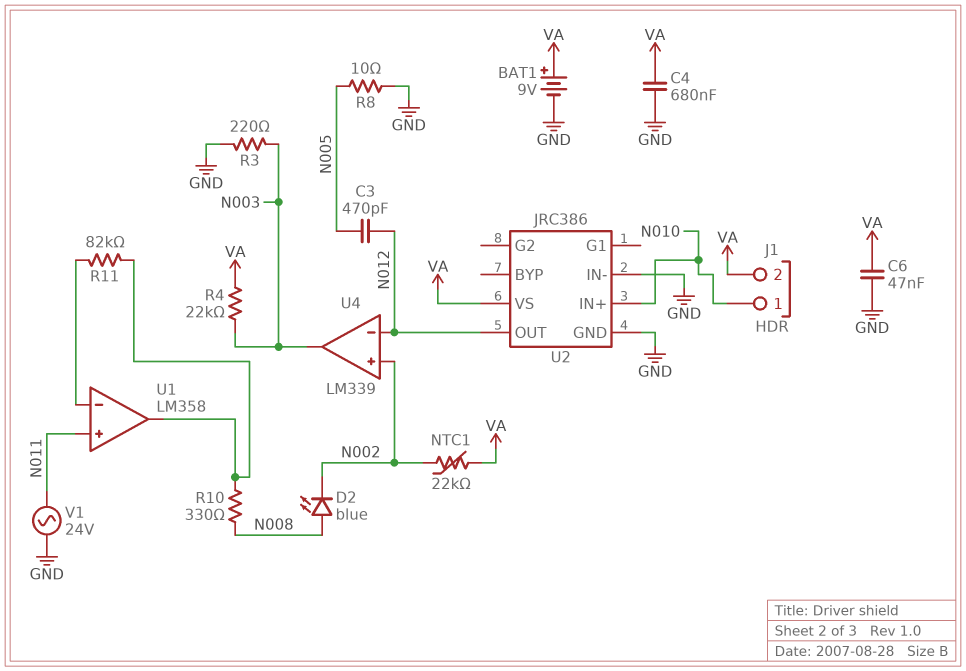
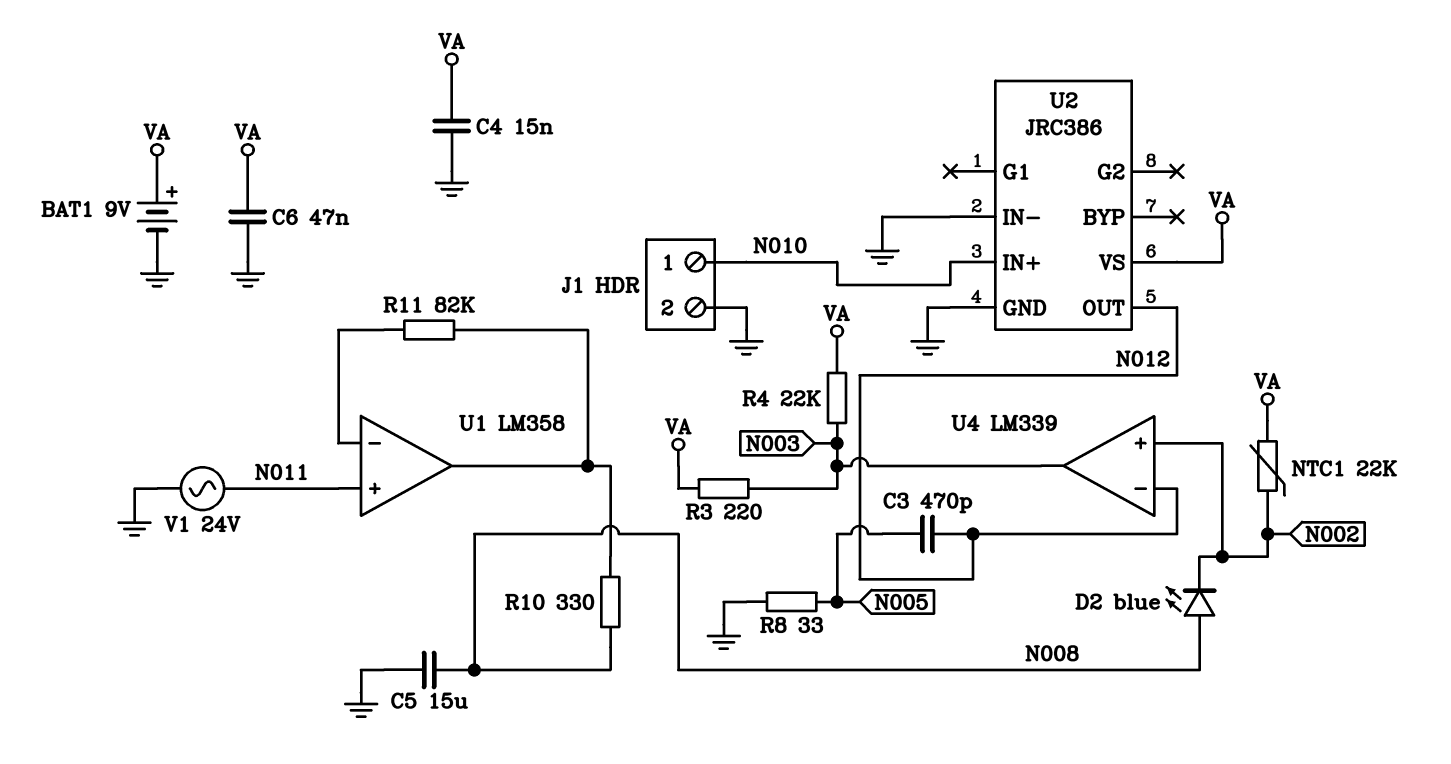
C4: 680nF (GND, VA) -> 15nF (GND, VA)
C5: none -> 15uF (GND, N008)
J1 pin 2: VA -> GND
R3: 220 (GND, N003) -> 220 (N003, VA)
R8: 10 (GND, N005) -> 33 (GND, N005)

